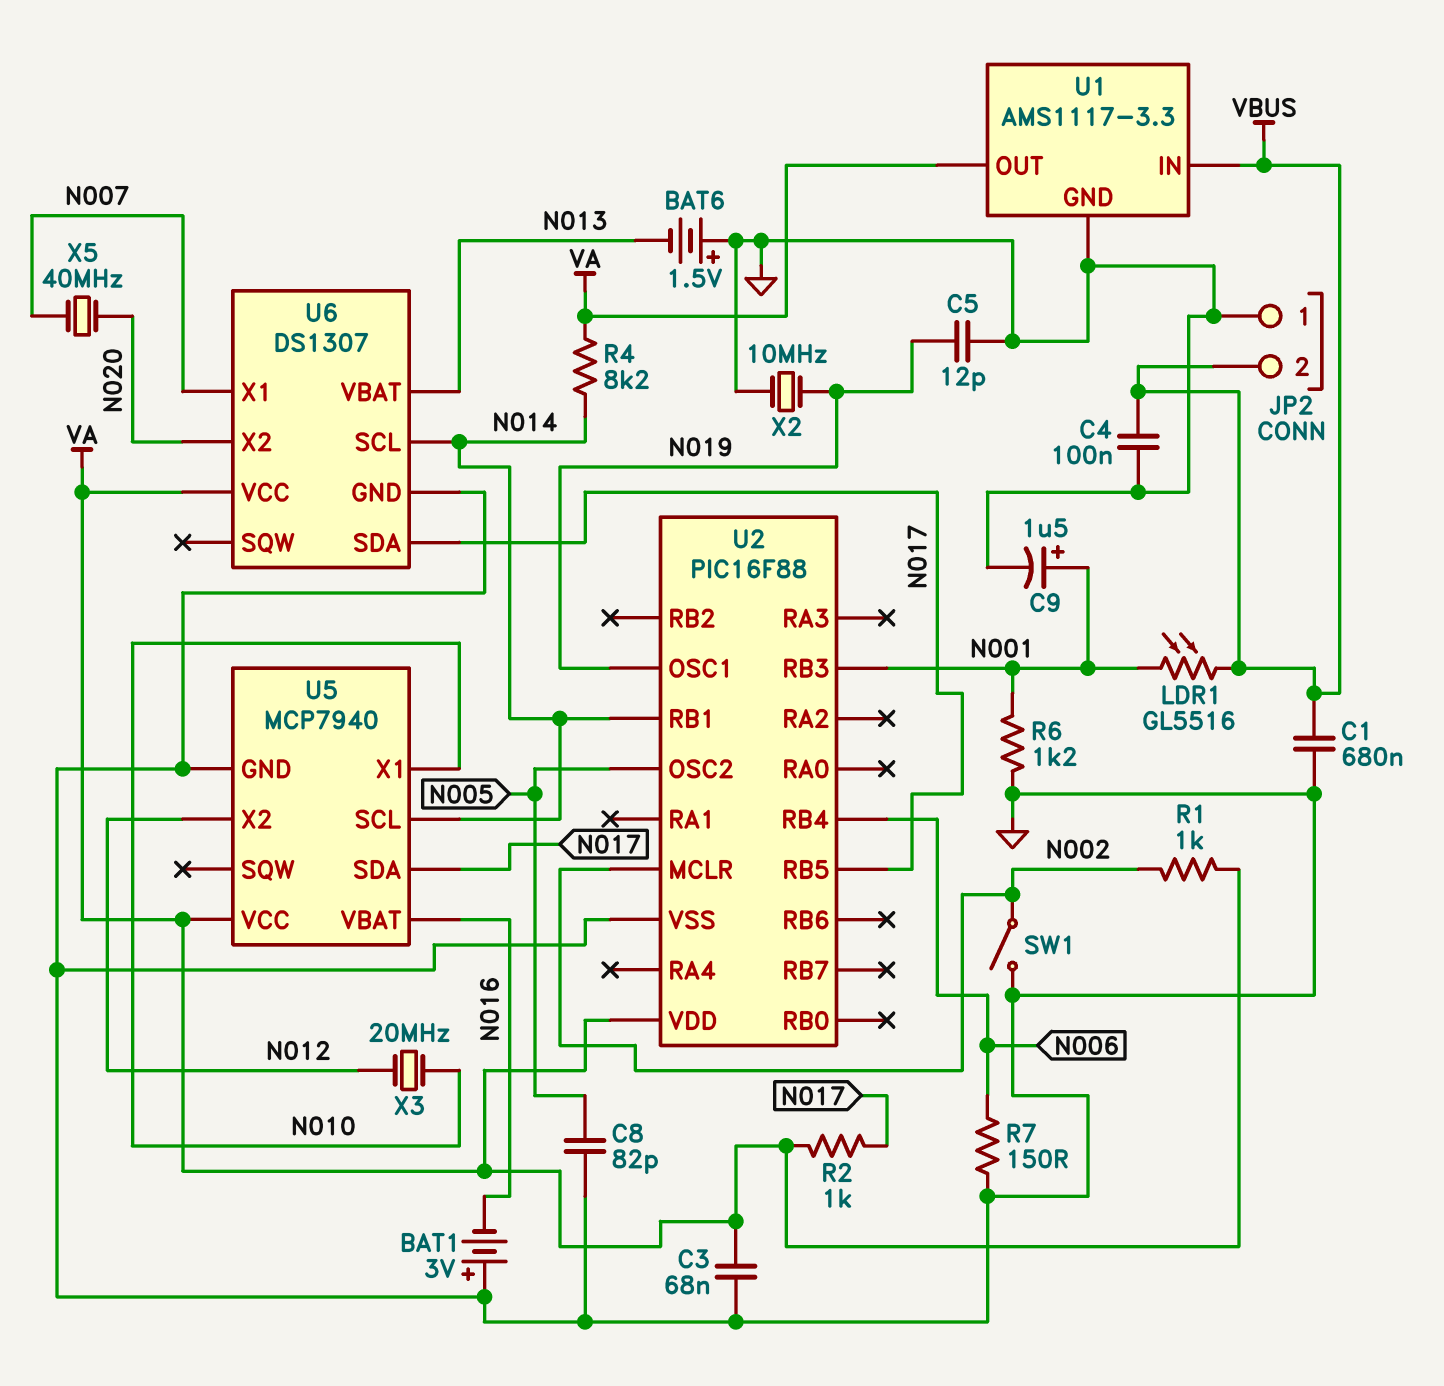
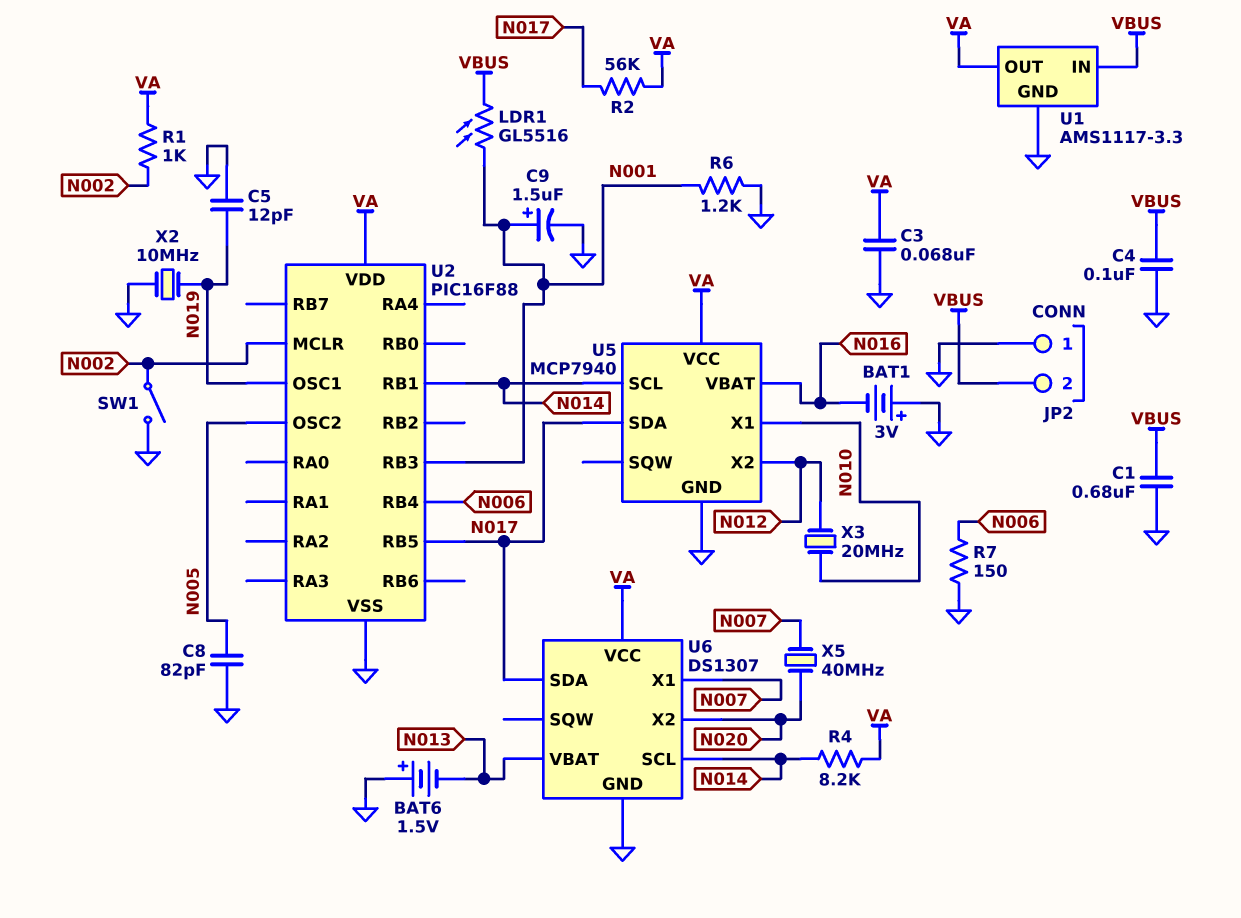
R2: 1k (N017, VA) -> 56k (N017, VA)

